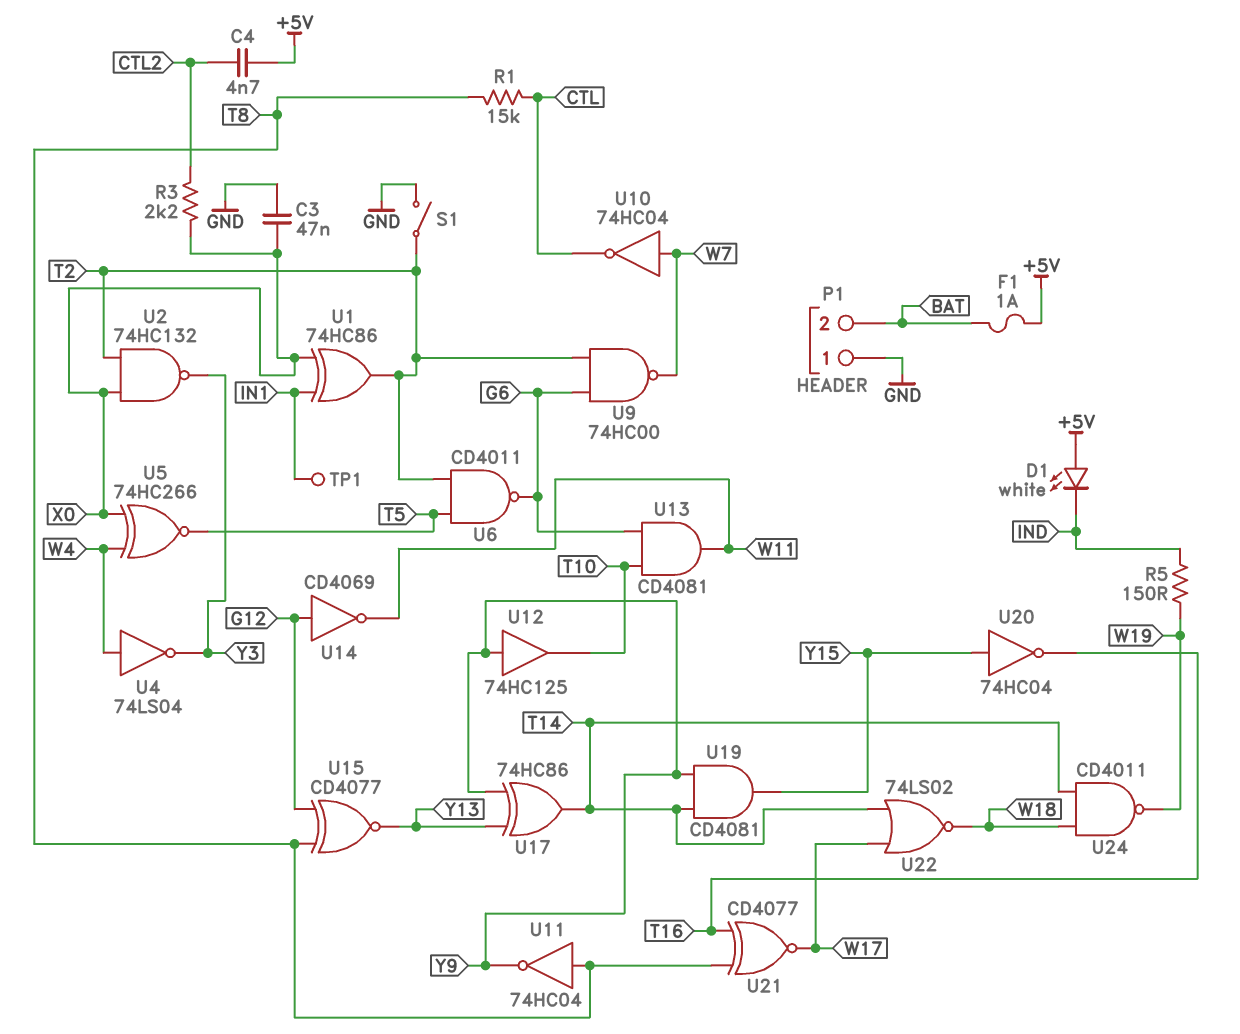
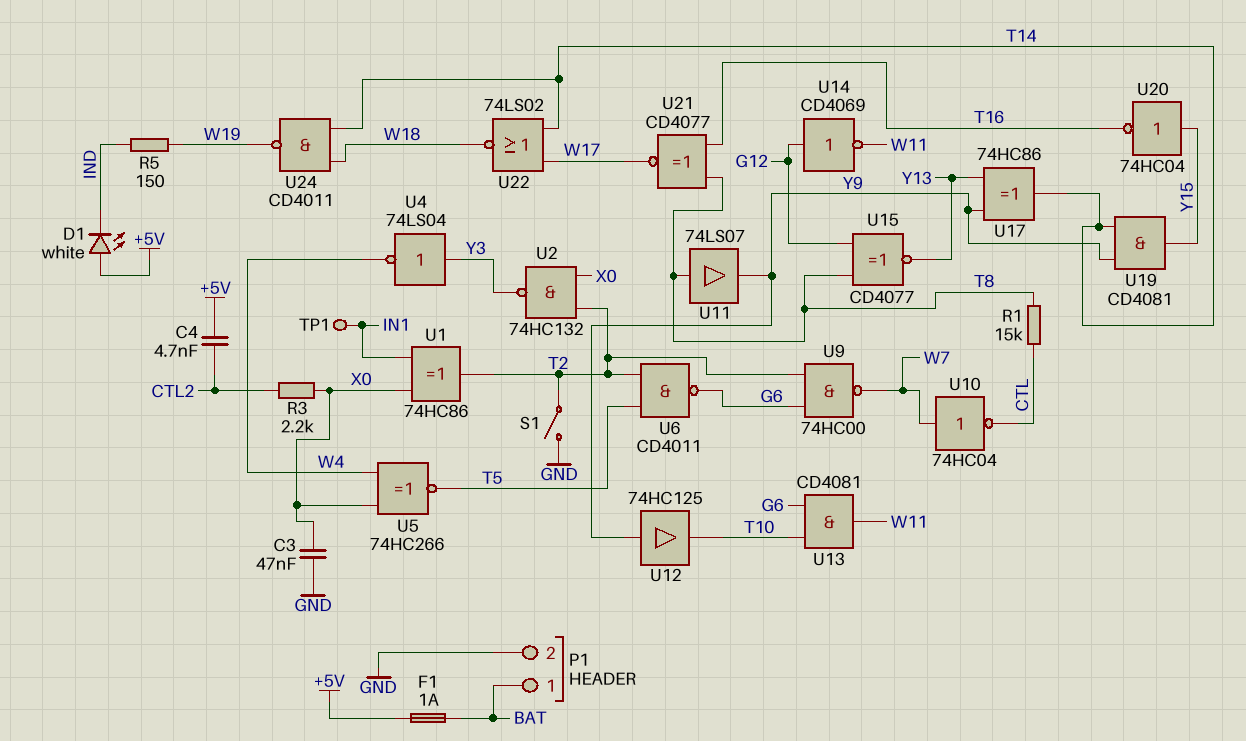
P1 pin 1: GND -> BAT
P1 pin 2: BAT -> GND
U4: NOT 74LS04 (in W4, out Y3) -> NOT 74LS04 (in Y3, out W4)
U11: NOT 74HC04 (in T8, out Y9) -> buffer 74LS07 (in T8, out Y9)

